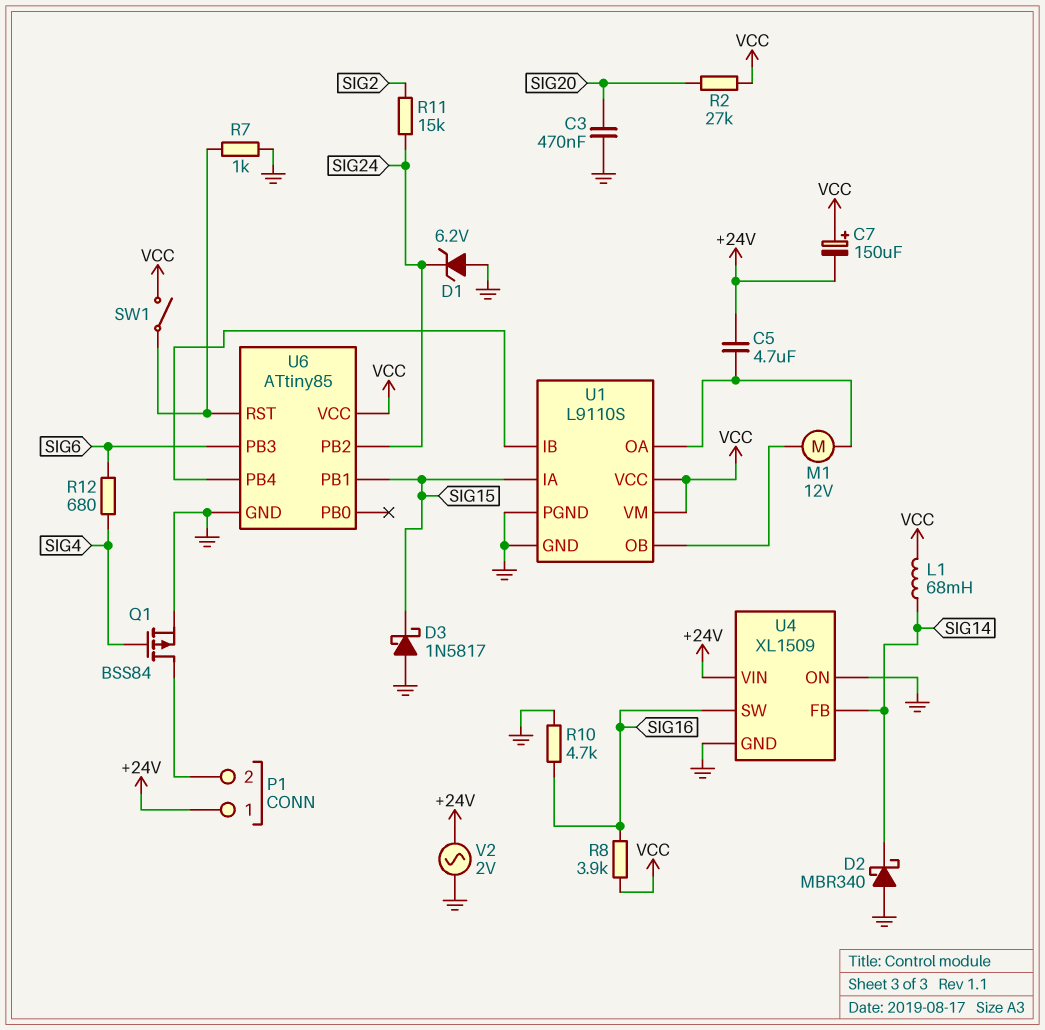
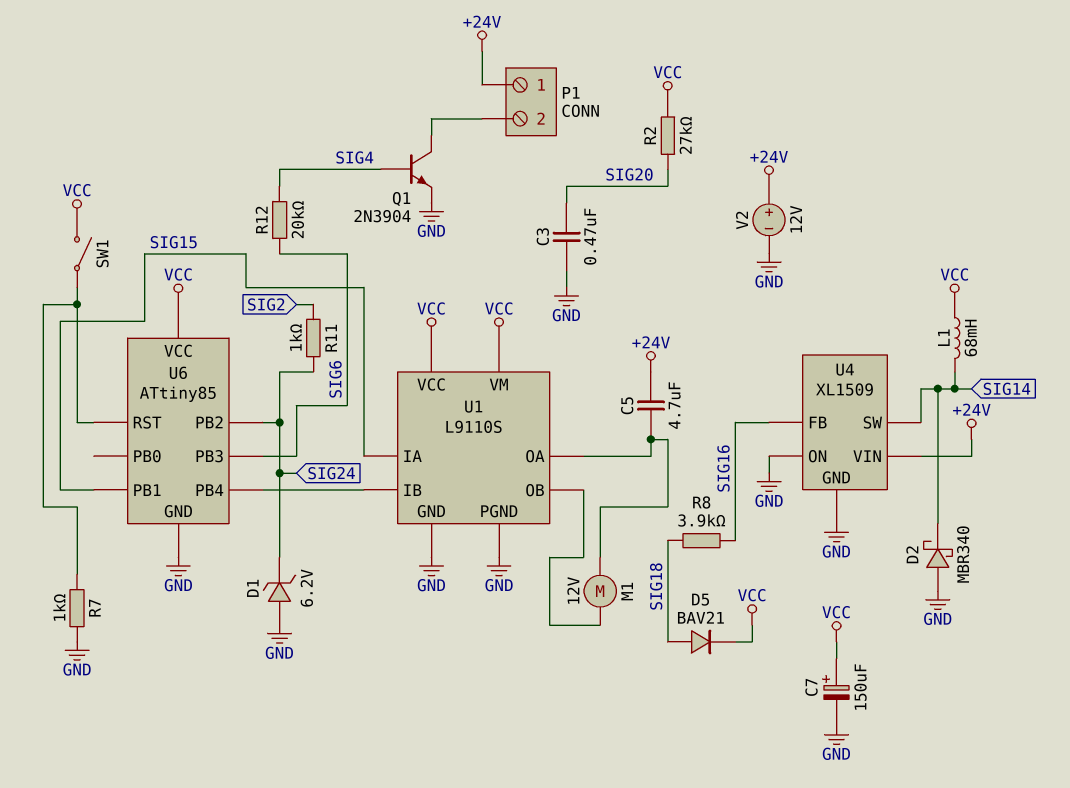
C7: 150uF (plus VCC, minus +24V) -> 150uF (plus VCC, minus GND)
D3: schottky 1N5817 (A GND, K SIG15) -> none
D5: none -> diode BAV21 (A SIG18, K VCC)
Q1: PMOS BSS84 (G SIG4, D P1/2, S GND) -> NPN 2N3904 (B SIG4, C P1/2, E GND)
R8: 3.9k (SIG16, VCC) -> 3.9k (SIG16, SIG18)
R10: 4.7k (GND, SIG16) -> none
R11: 15k (SIG2, SIG24) -> 1k (SIG2, SIG24)
R12: 680 (SIG4, SIG6) -> 20k (SIG4, SIG6)
U4 pin FB: SIG14 -> SIG16
U4 pin SW: SIG16 -> SIG14
V2: AC 2V (+24V, GND) -> 12V (plus +24V, minus GND)

